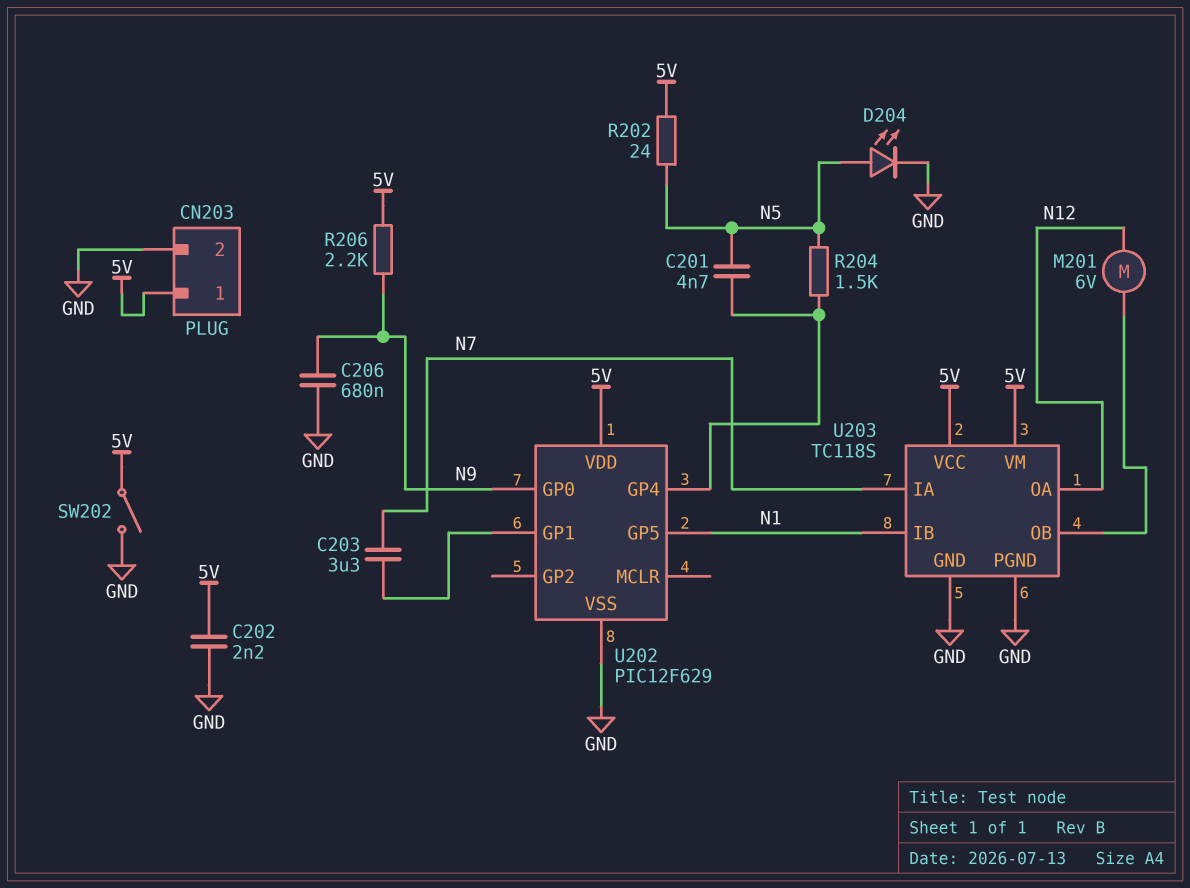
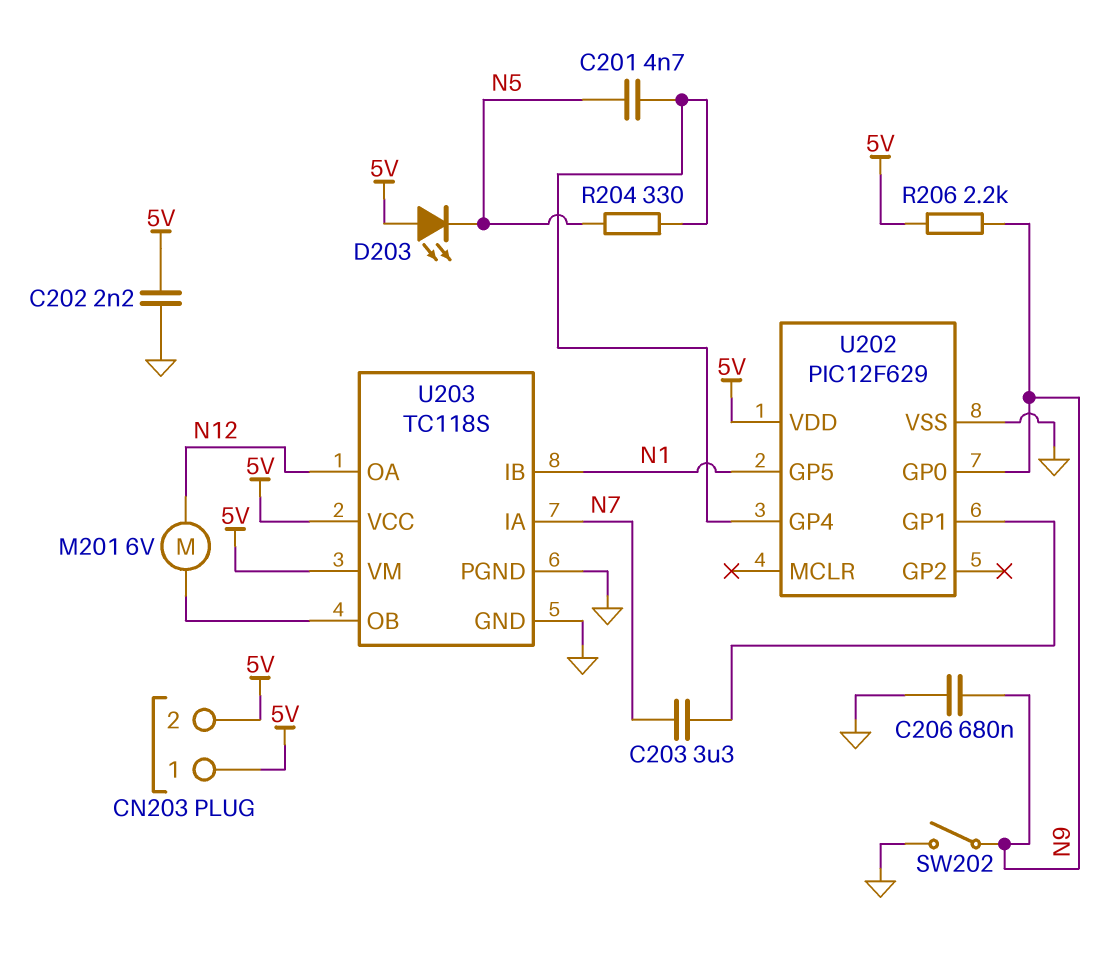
CN203 pin 2: GND -> 5V
D203: none -> LED (A 5V, K N5)
D204: LED (A N5, K GND) -> none
R202: 24 (5V, N5) -> none
R204: 1.5k (N5, U202/GP4) -> 330 (N5, U202/GP4)
SW202: switch (5V, GND) -> switch (GND, N9)

